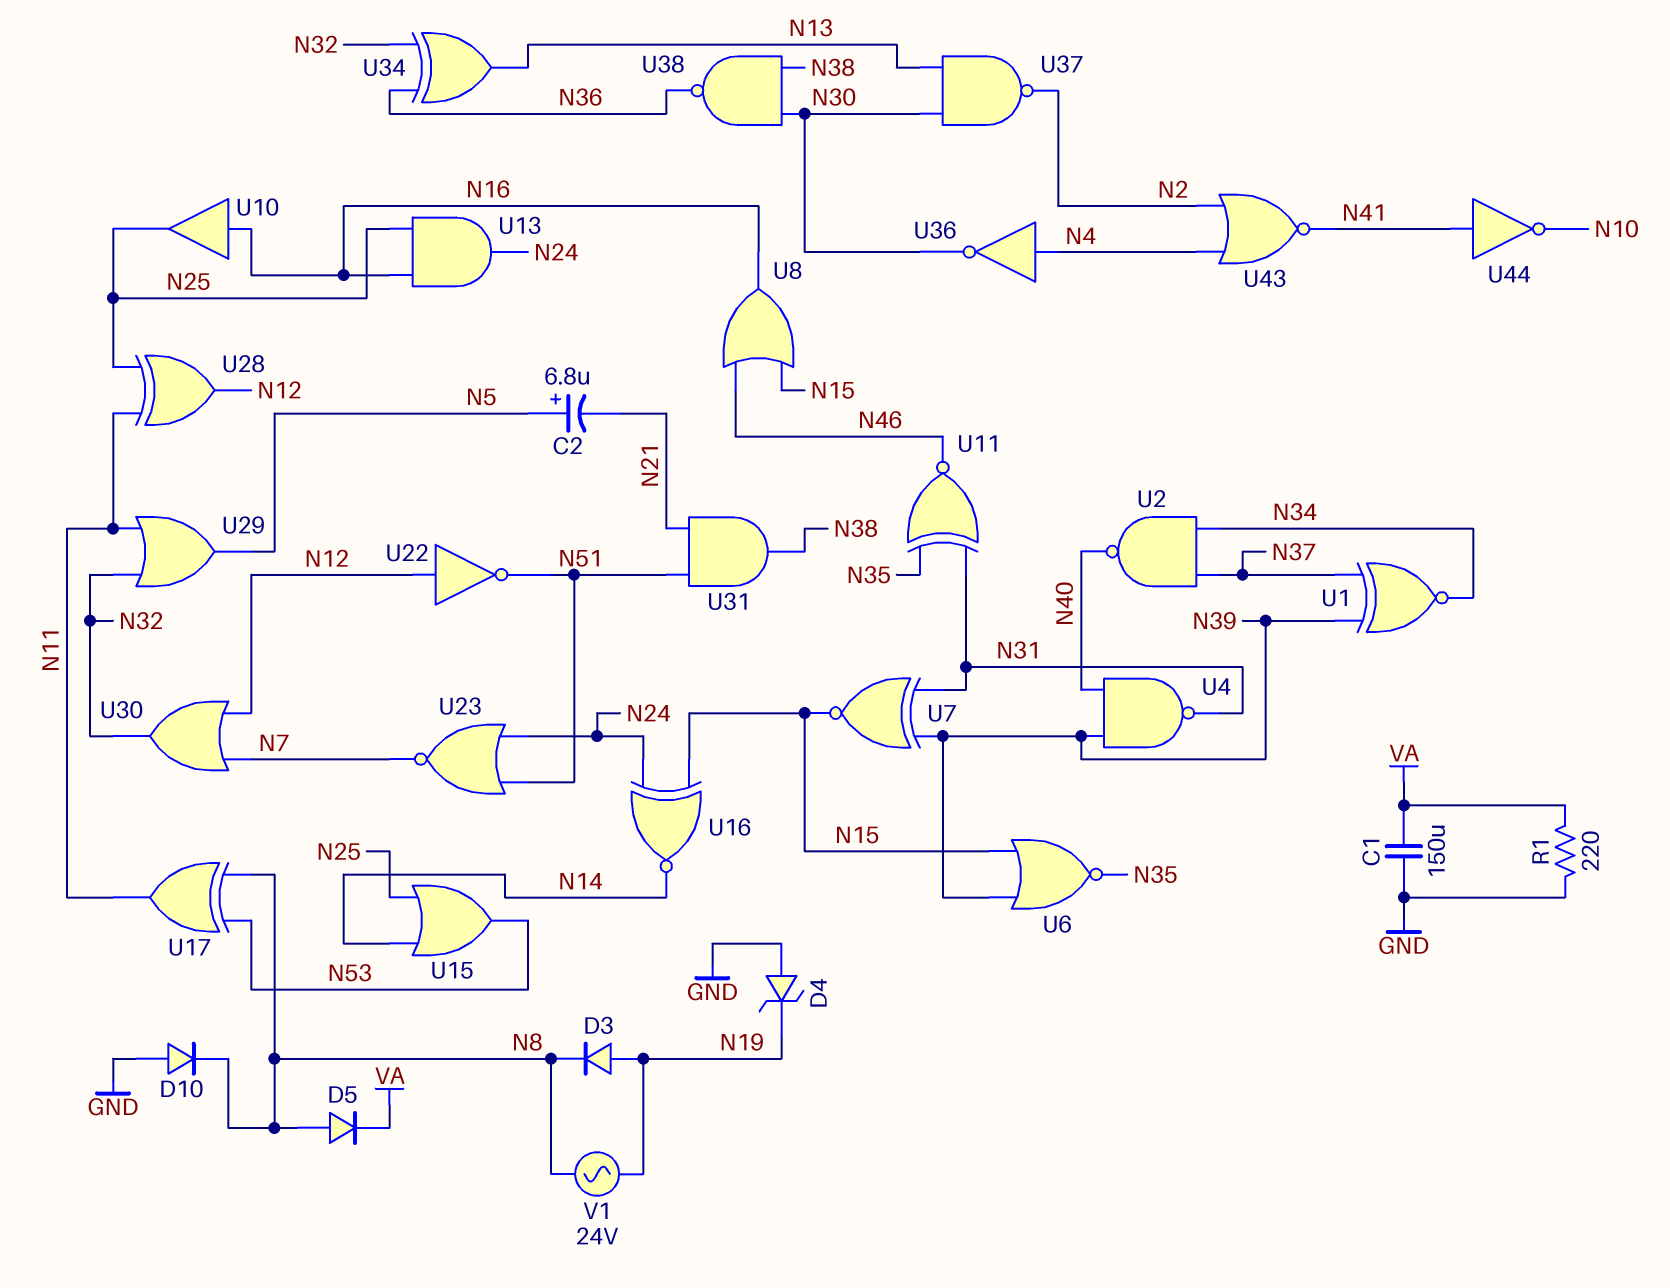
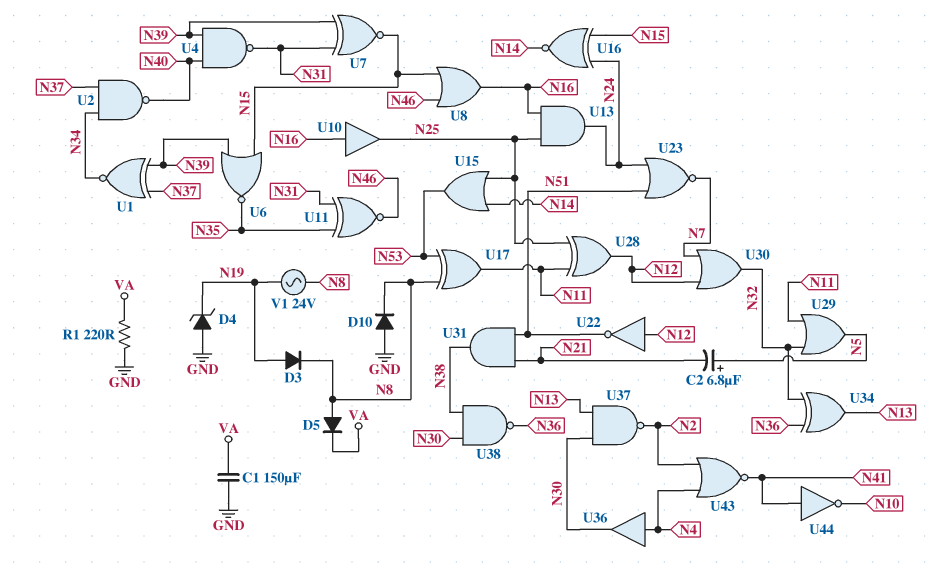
U36: NOT (in N4, out N30) -> buffer (in N4, out N30)

